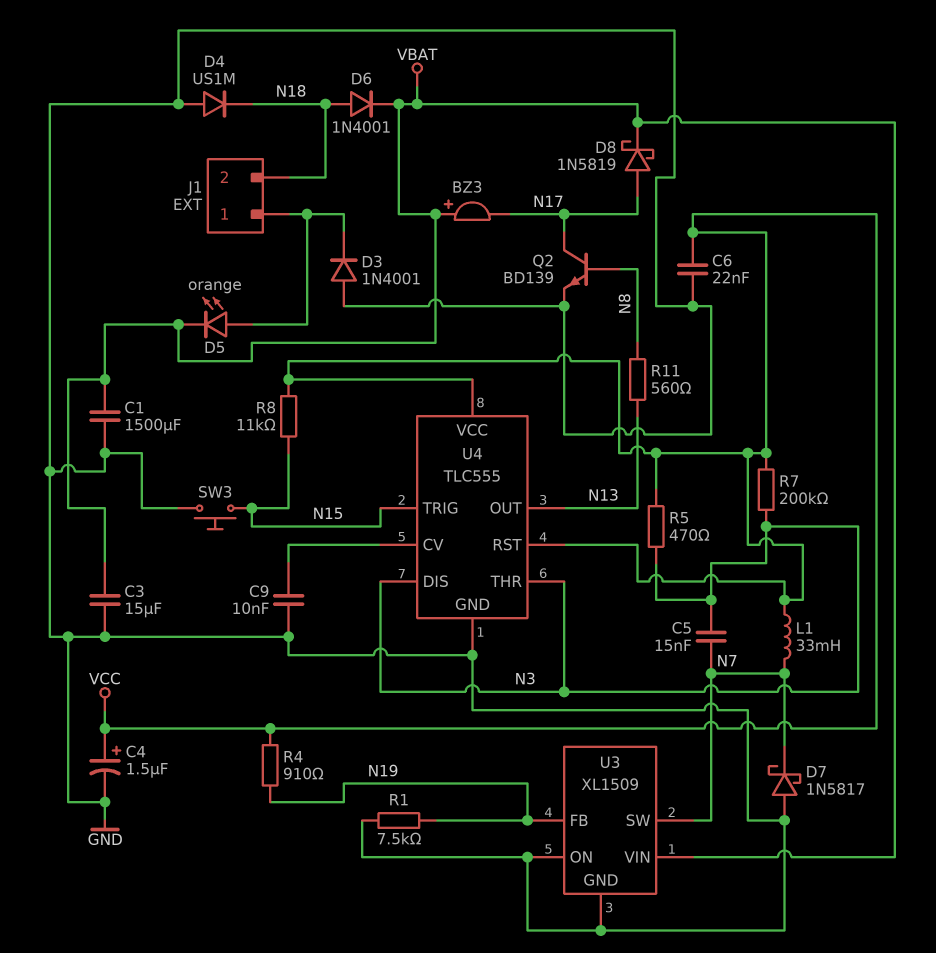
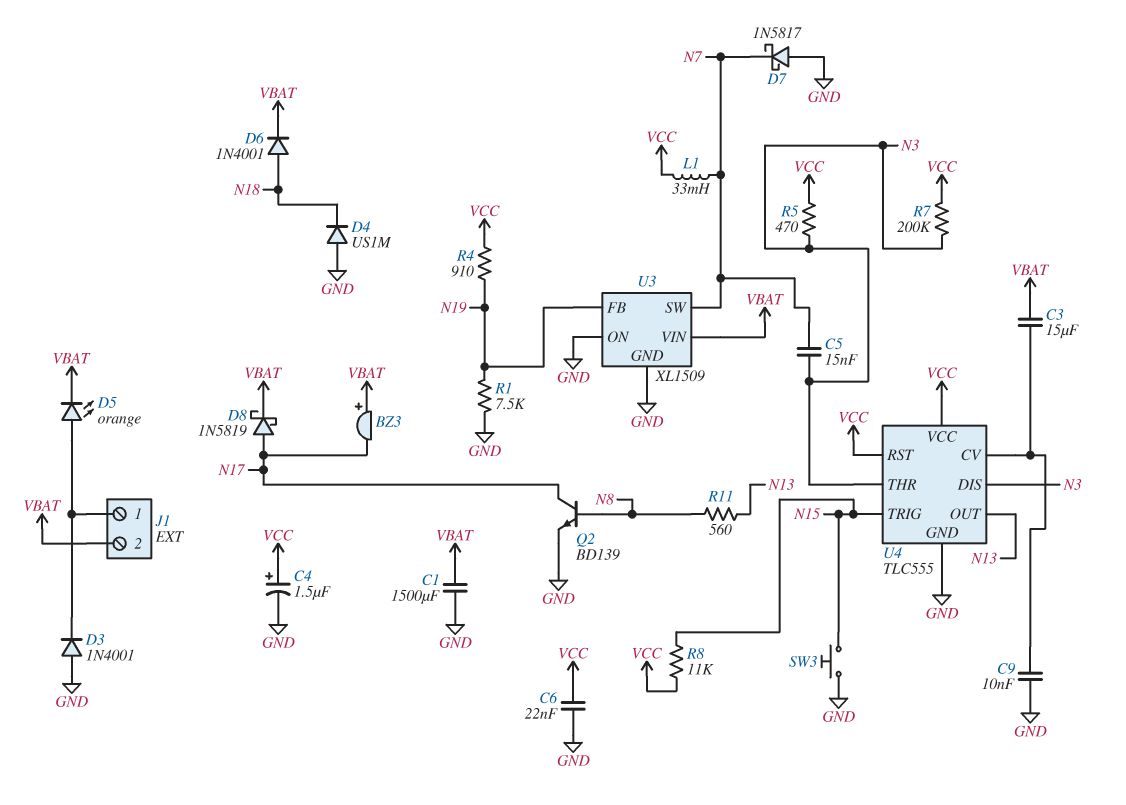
C3: 15uF (GND, VBAT) -> 15uF (U4/CV, VBAT)
J1 pin 2: N18 -> VBAT

